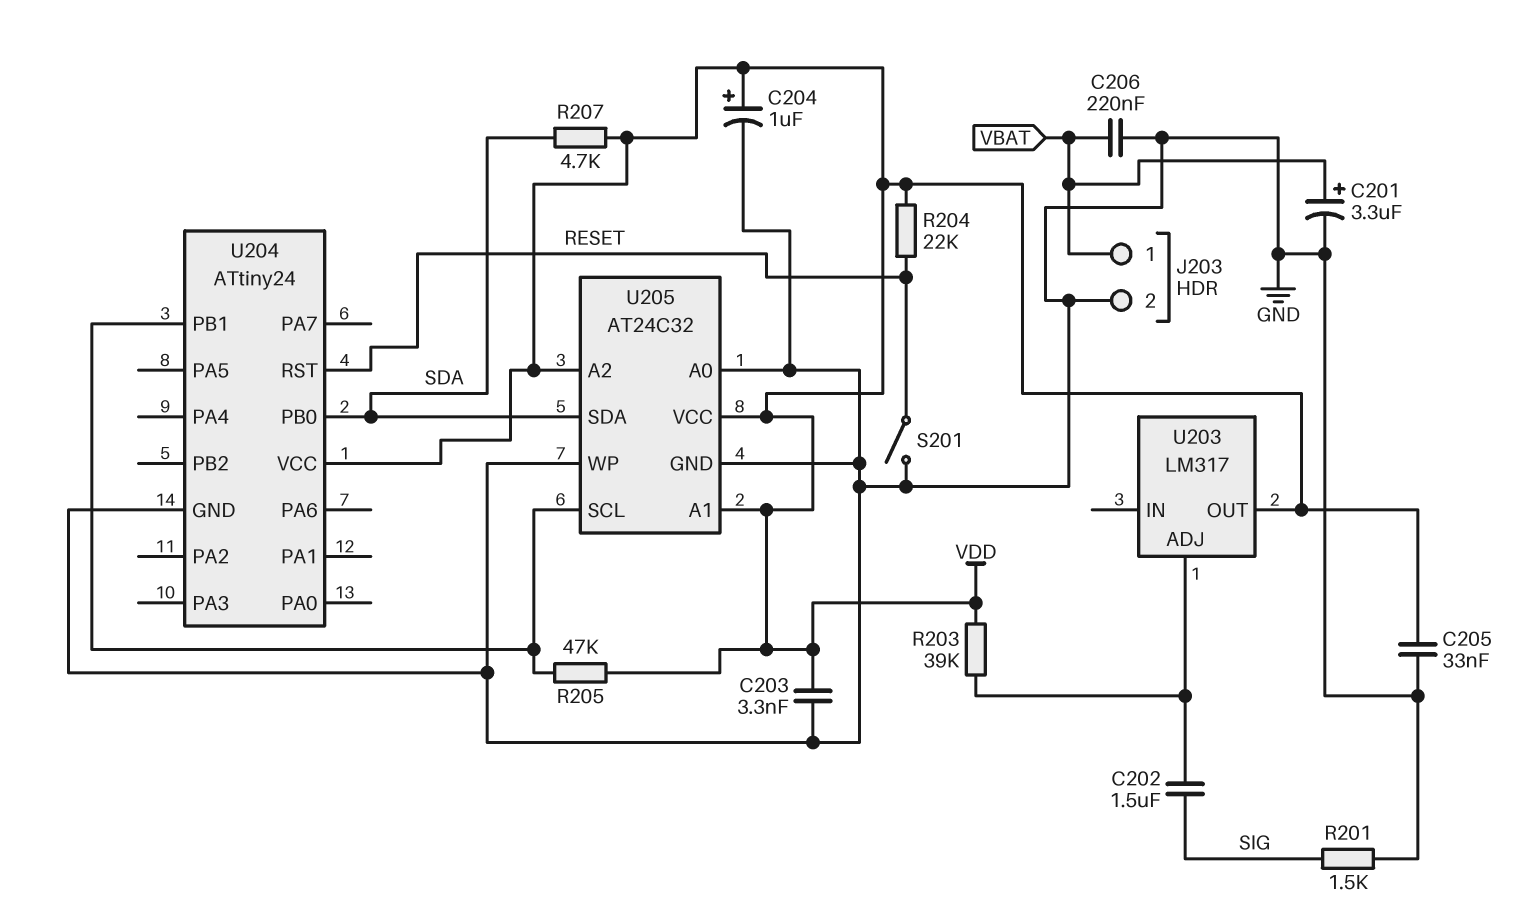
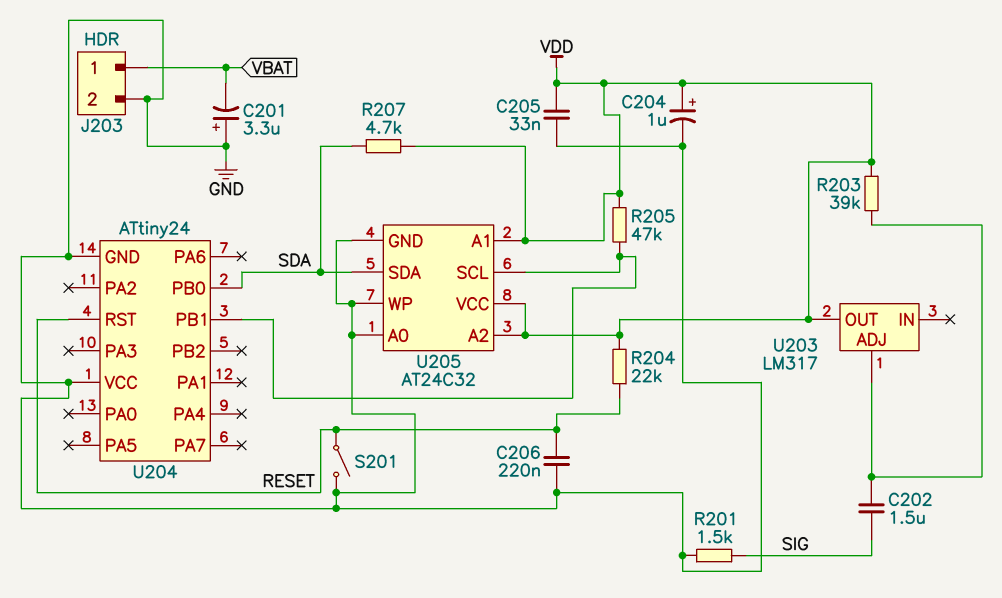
C201: 3.3uF (plus VBAT, minus GND) -> 3.3uF (plus GND, minus VBAT)
C203: 3.3nF (GND, VDD) -> none
C206: 220nF (GND, VBAT) -> 220nF (GND, RESET)
U204 pin VCC: VDD -> GND

